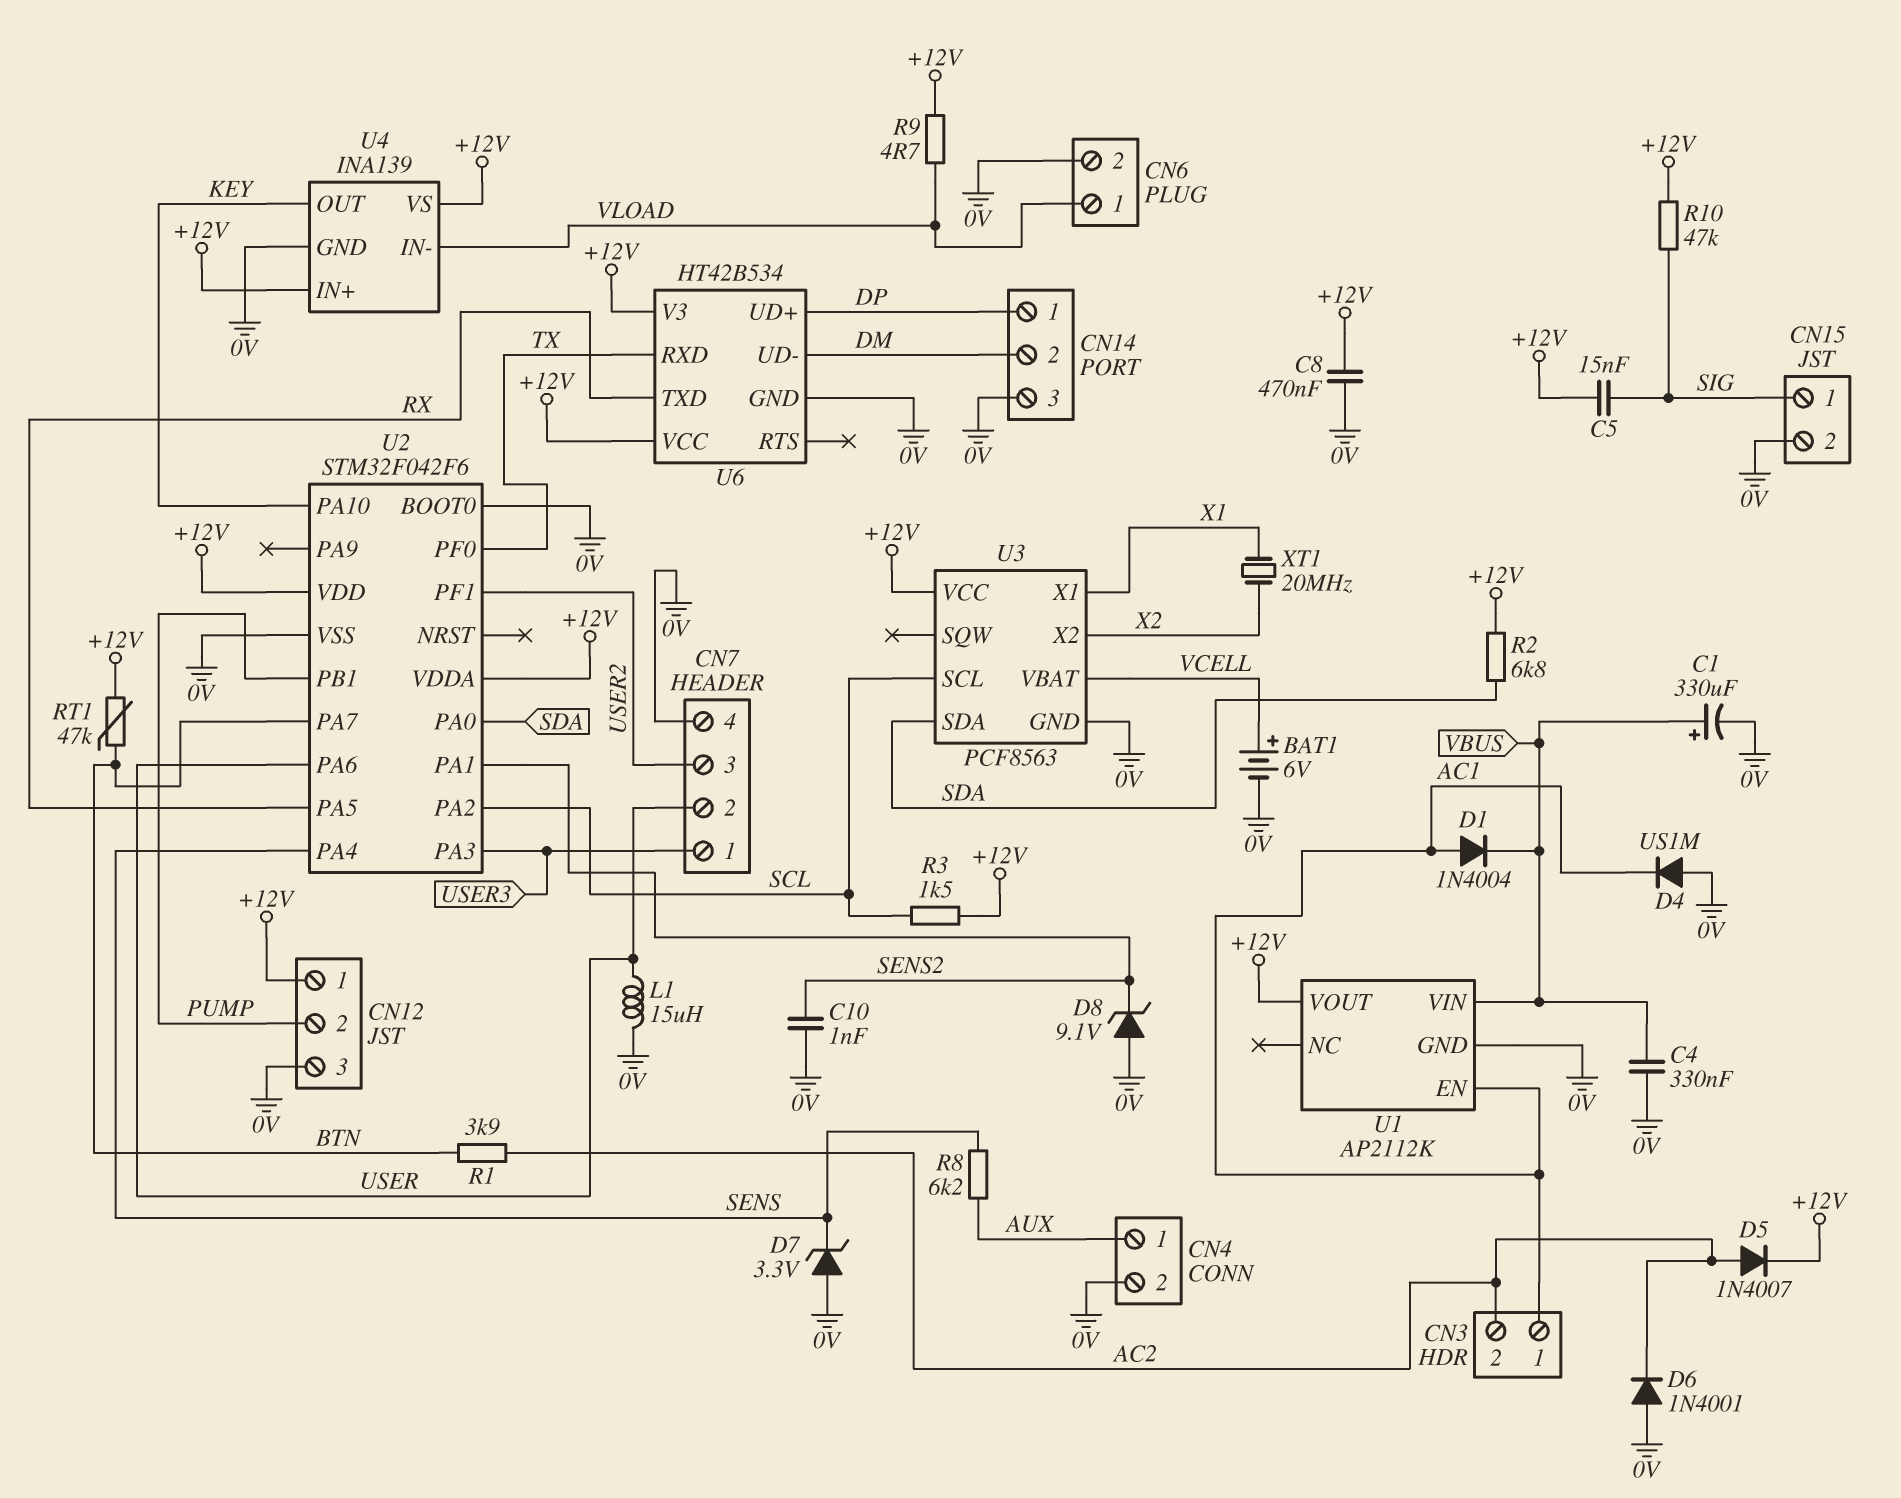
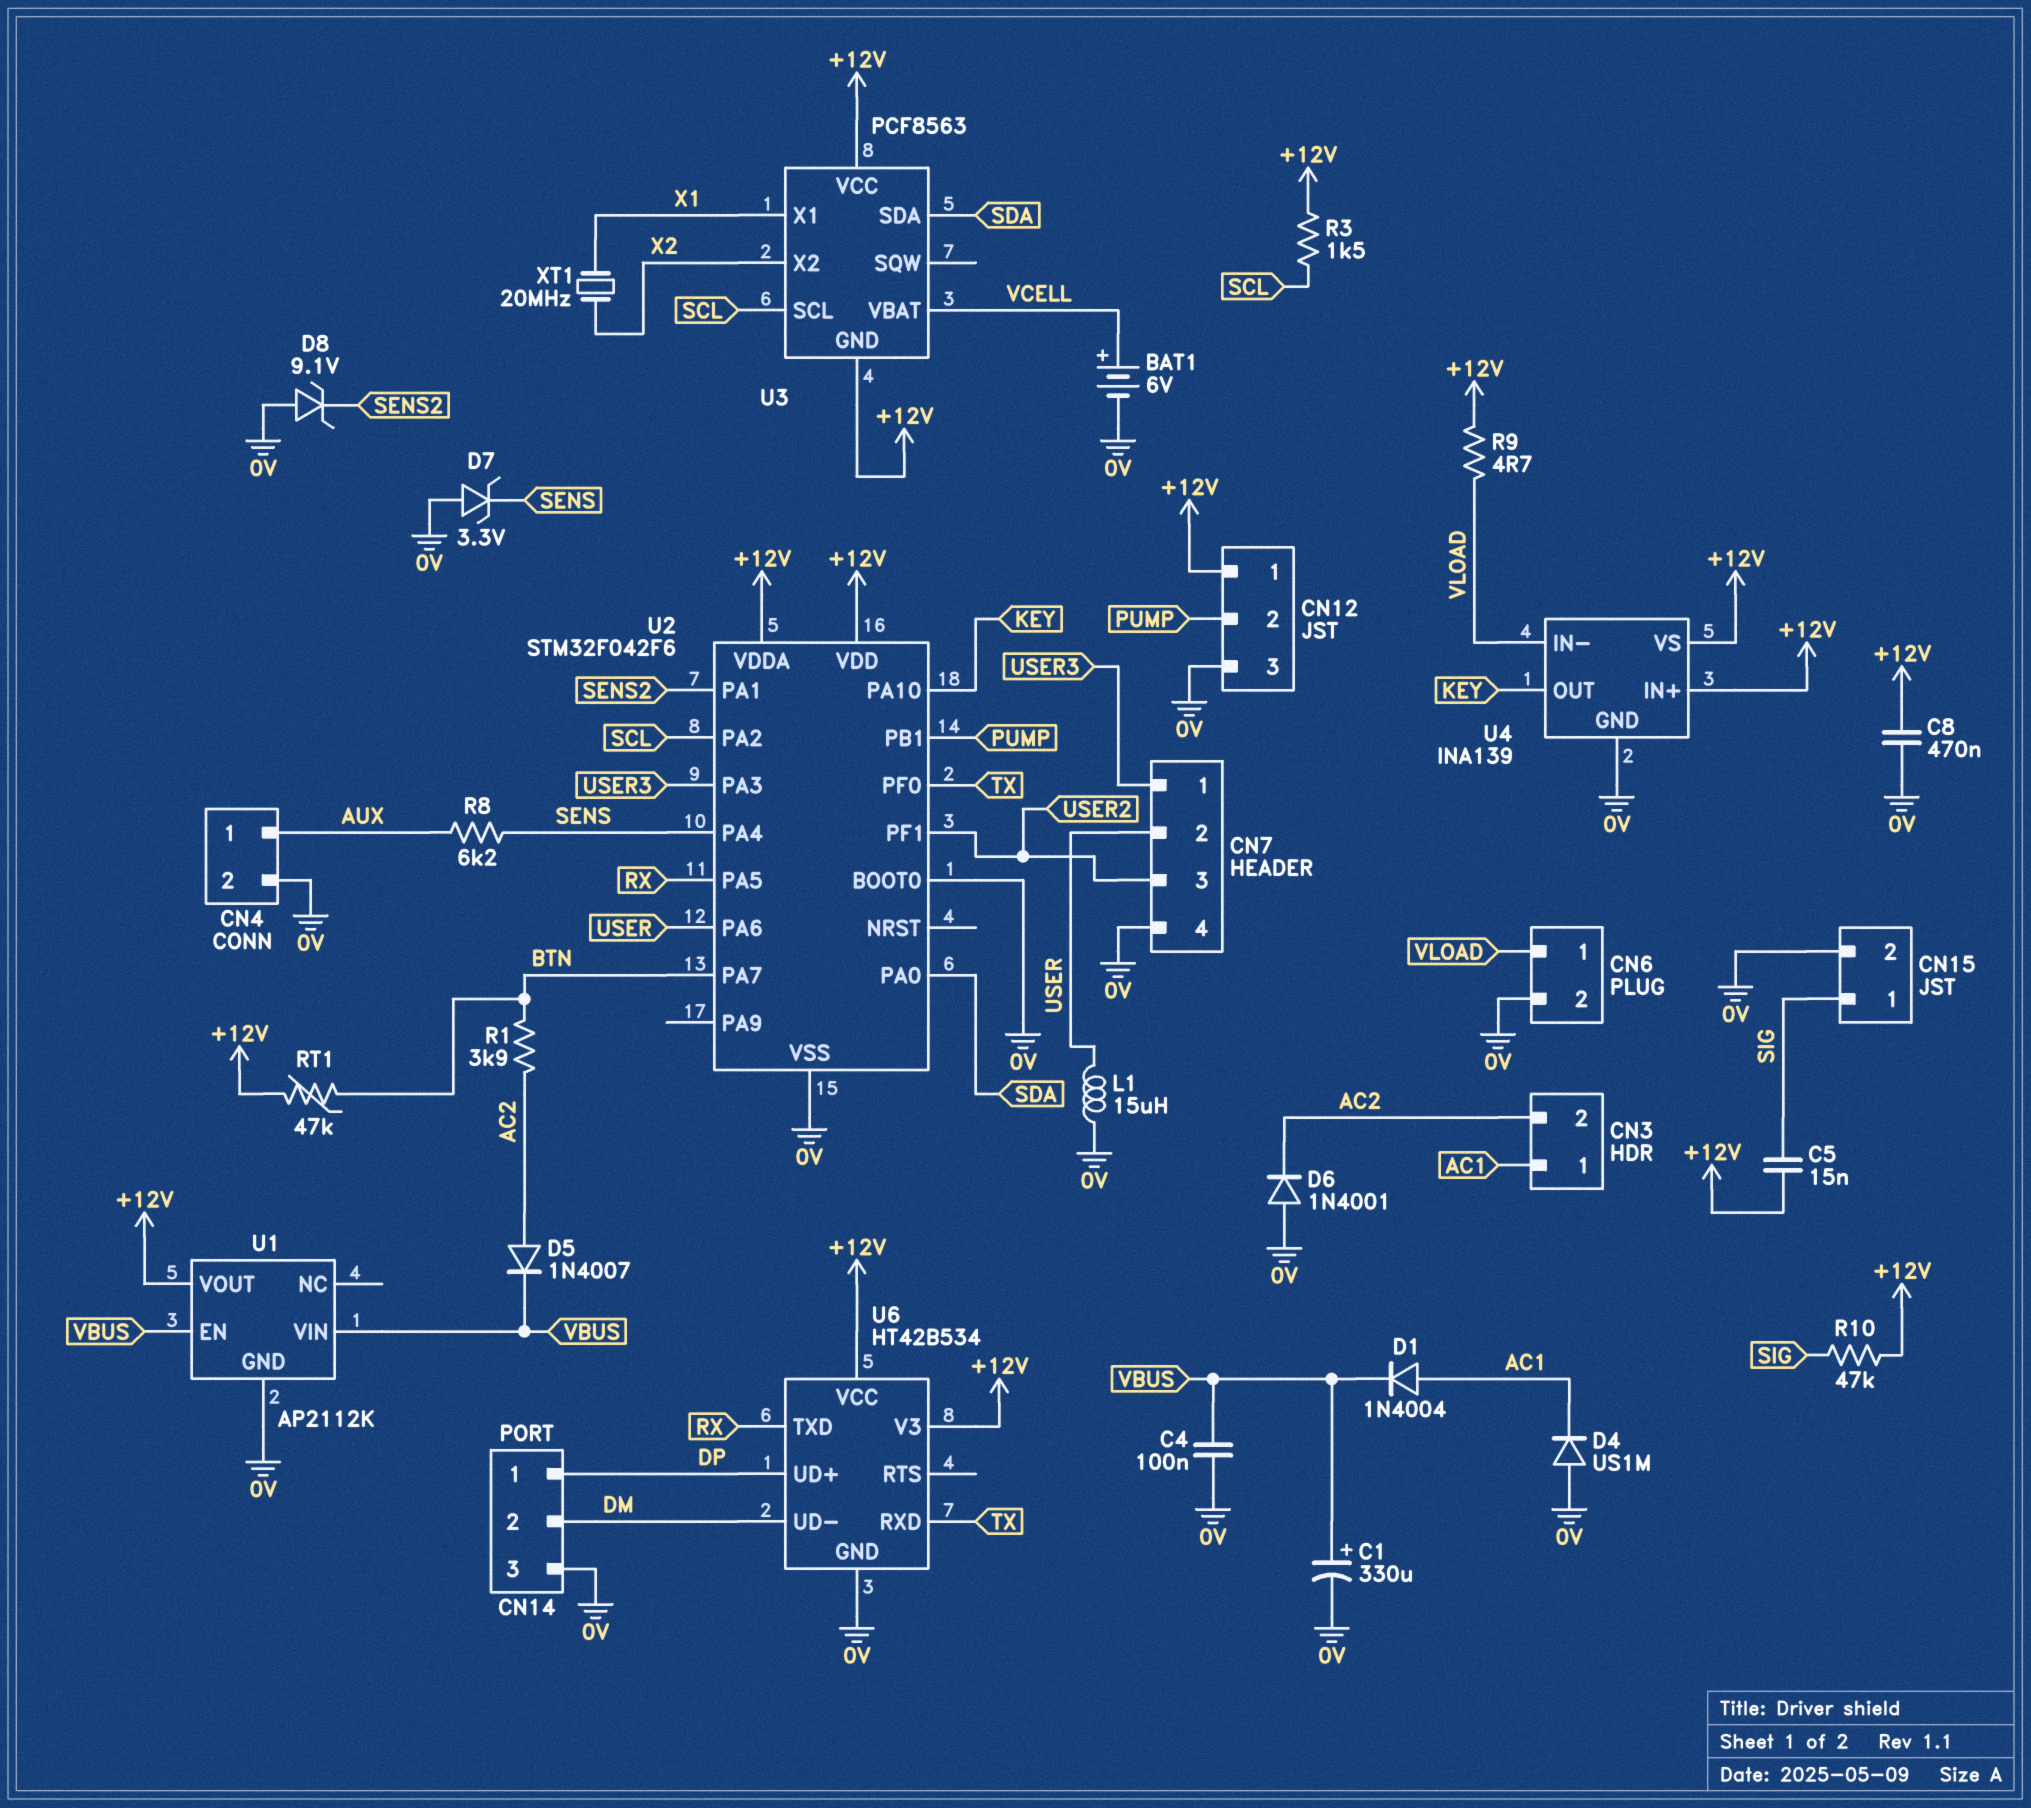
C4: 330nF (0V, VBUS) -> 100nF (0V, VBUS)
C10: 1nF (0V, SENS2) -> none
D5: diode 1N4007 (A AC2, K +12V) -> diode 1N4007 (A AC2, K VBUS)
R2: 6.8k (+12V, SDA) -> none
U1 pin EN: AC1 -> VBUS
U3 pin GND: 0V -> +12V

